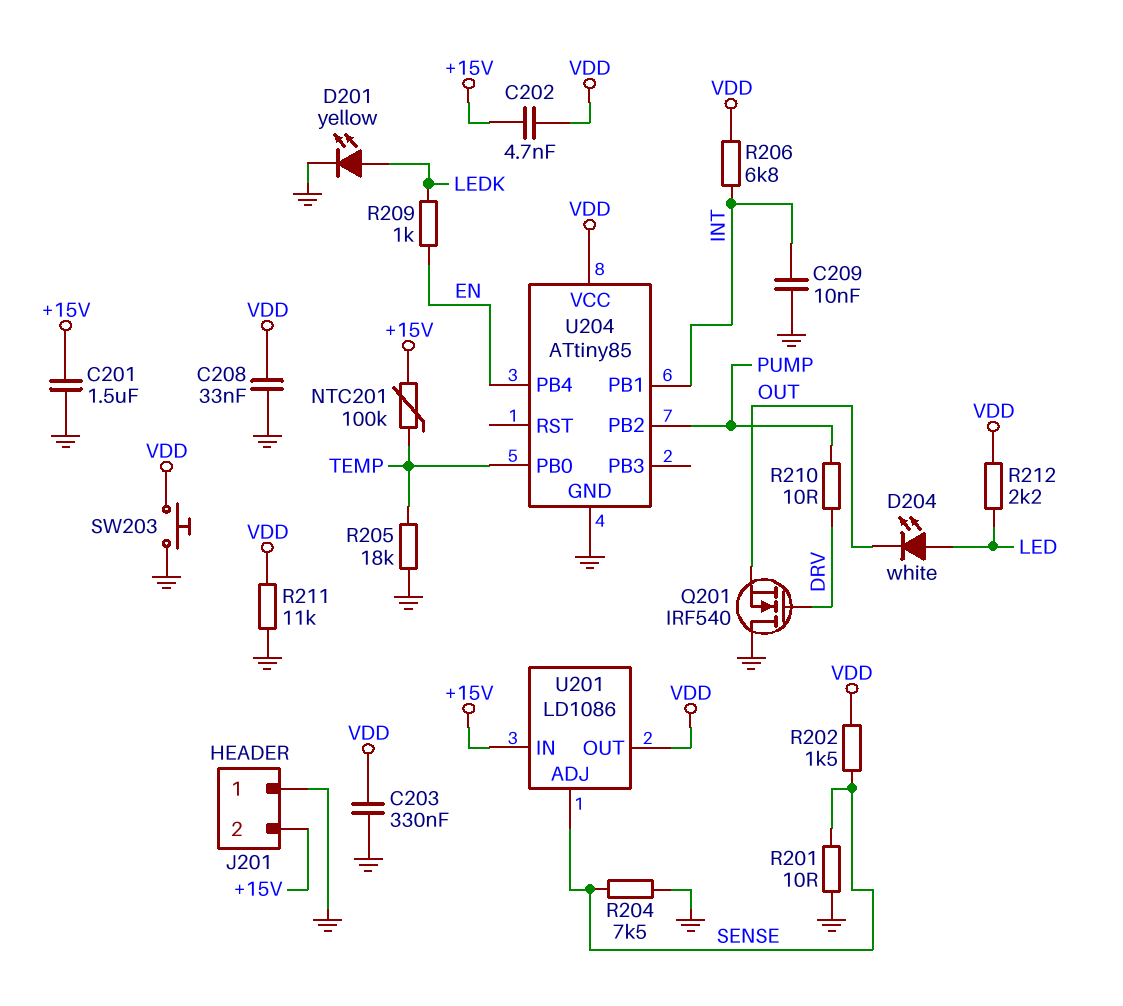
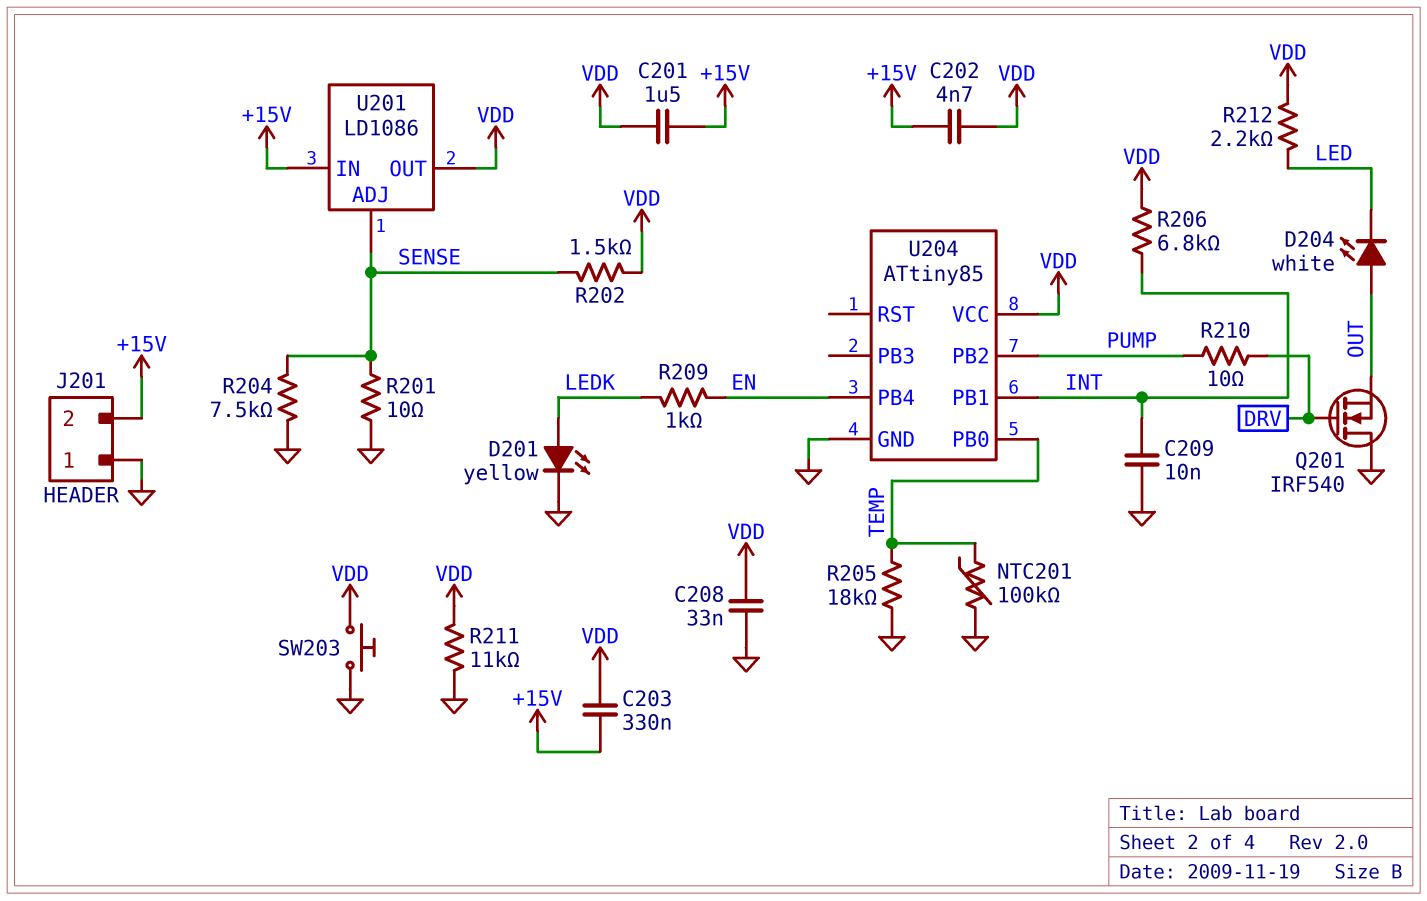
C201: 1.5uF (+15V, GND) -> 1.5uF (+15V, VDD)
C203: 330nF (GND, VDD) -> 330nF (+15V, VDD)
D204: LED white (A LED, K OUT) -> LED white (A OUT, K LED)
NTC201: 100k (+15V, TEMP) -> 100k (GND, TEMP)

